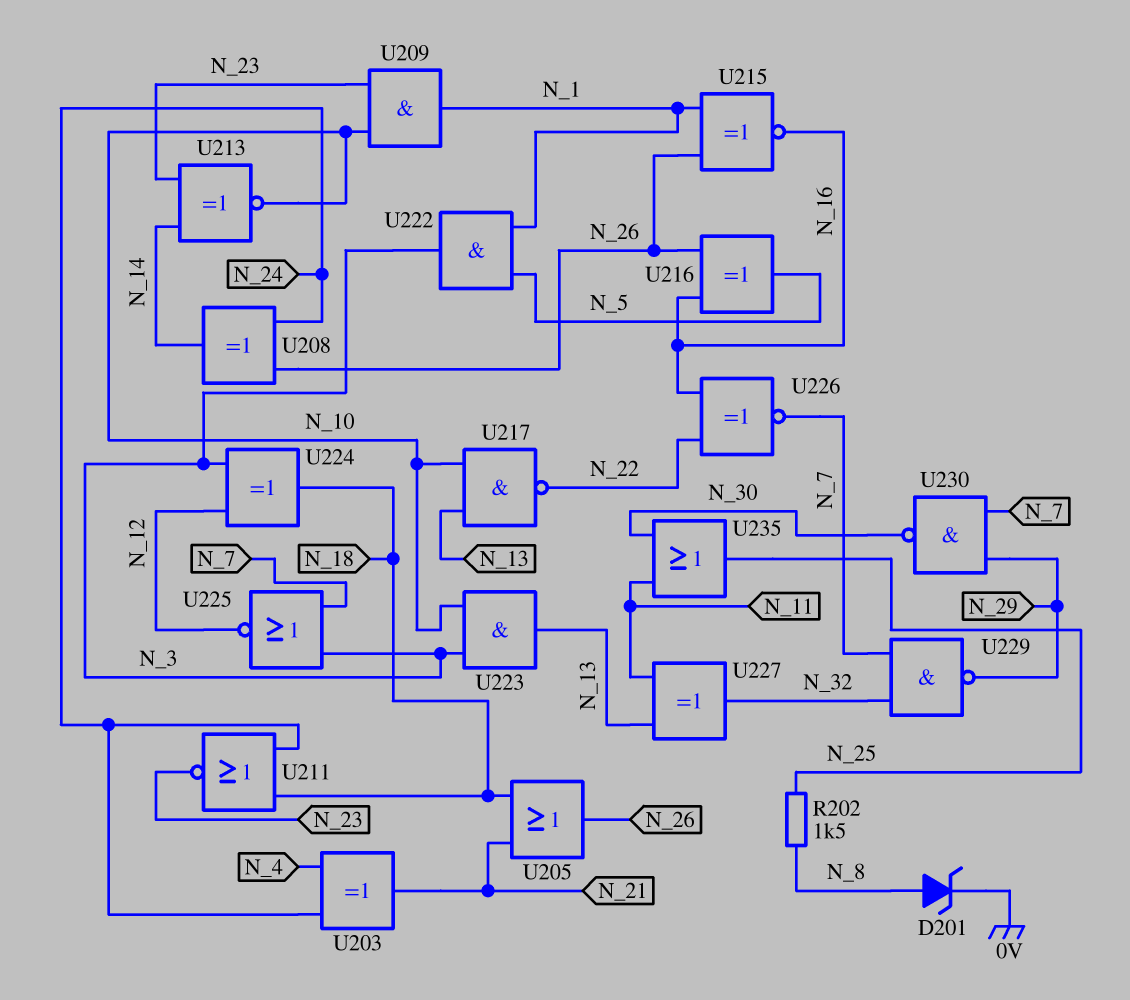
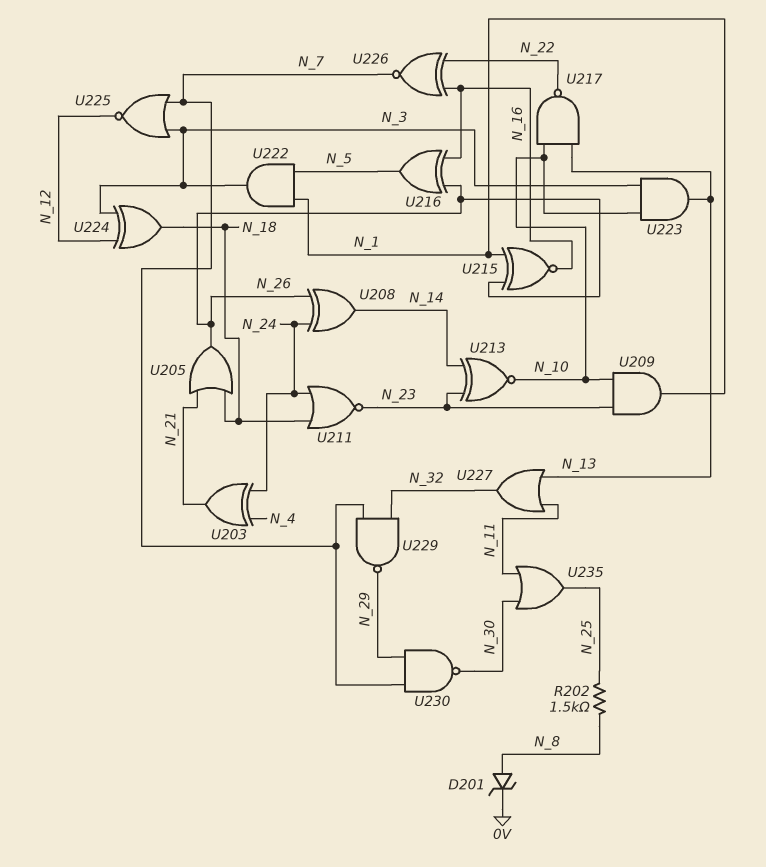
U227: XOR (in N_11, in N_13, out N_32) -> OR (in N_11, in N_13, out N_32)

